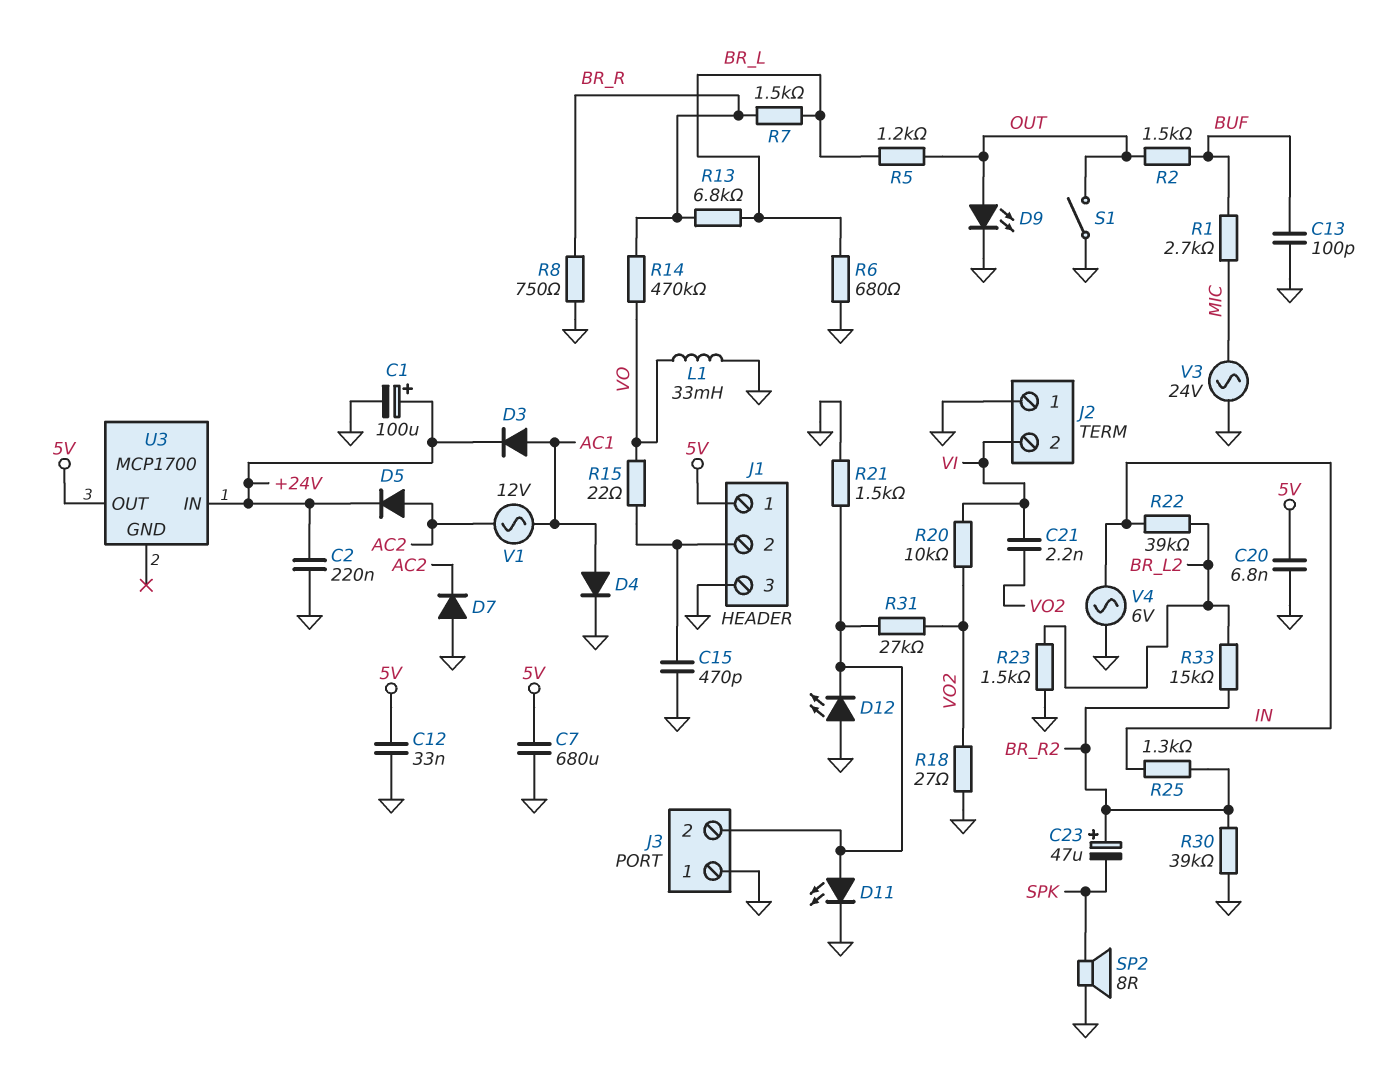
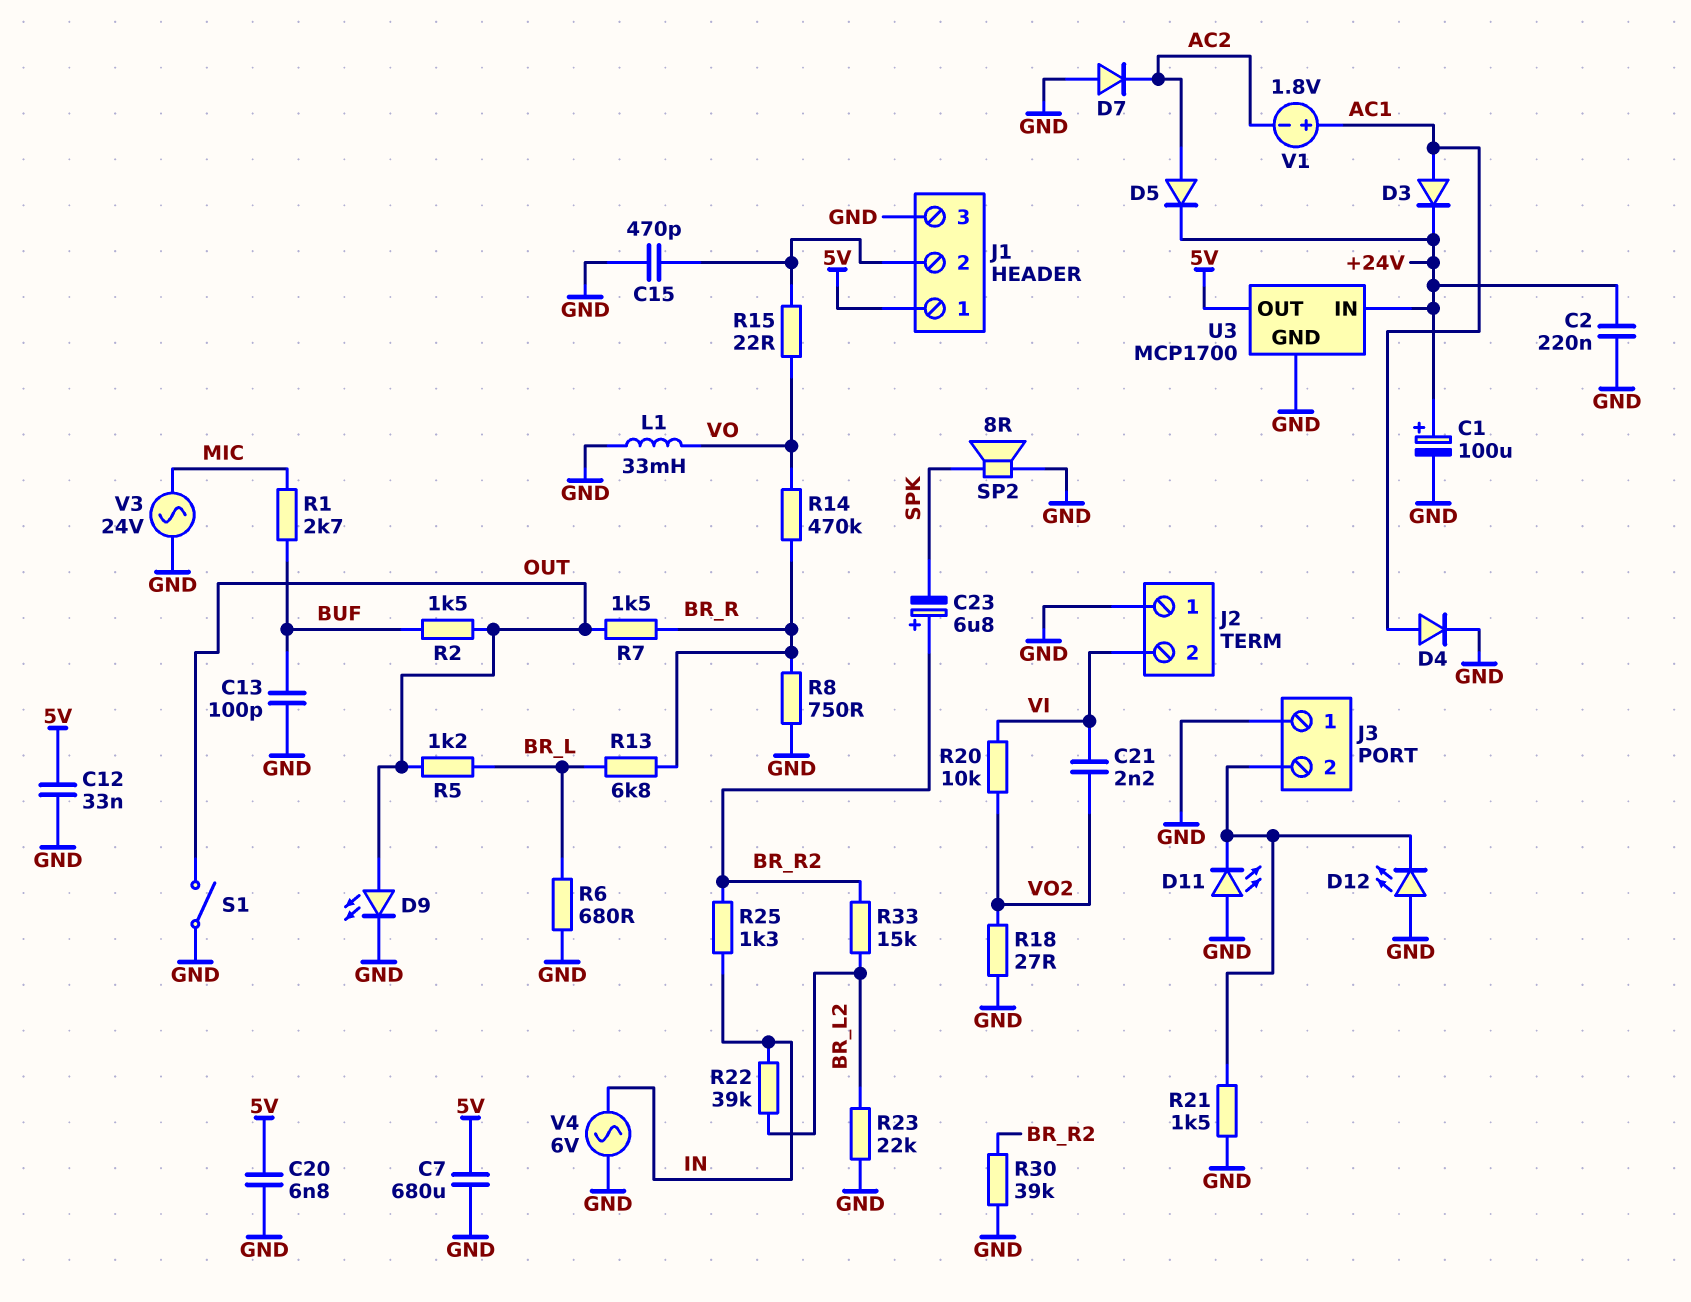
C23: 47uF (plus BR_R2, minus SPK) -> 6.8uF (plus BR_R2, minus SPK)
D11: LED (A J3/2, K GND) -> LED (A GND, K J3/2)
R7: 1.5k (BR_L, BR_R) -> 1.5k (BR_R, OUT)
R23: 1.5k (BR_L2, GND) -> 22k (BR_L2, GND)
R31: 27k (J3/2, VO2) -> none
U3 pin GND: none -> GND
V1: AC 12V (AC1, AC2) -> 1.8V (plus AC1, minus AC2)

